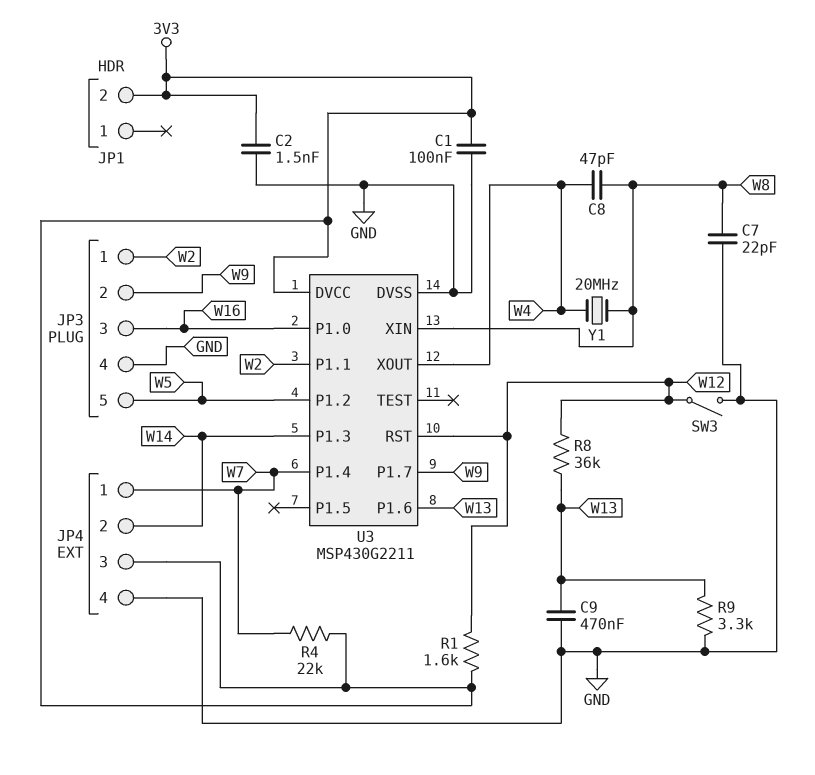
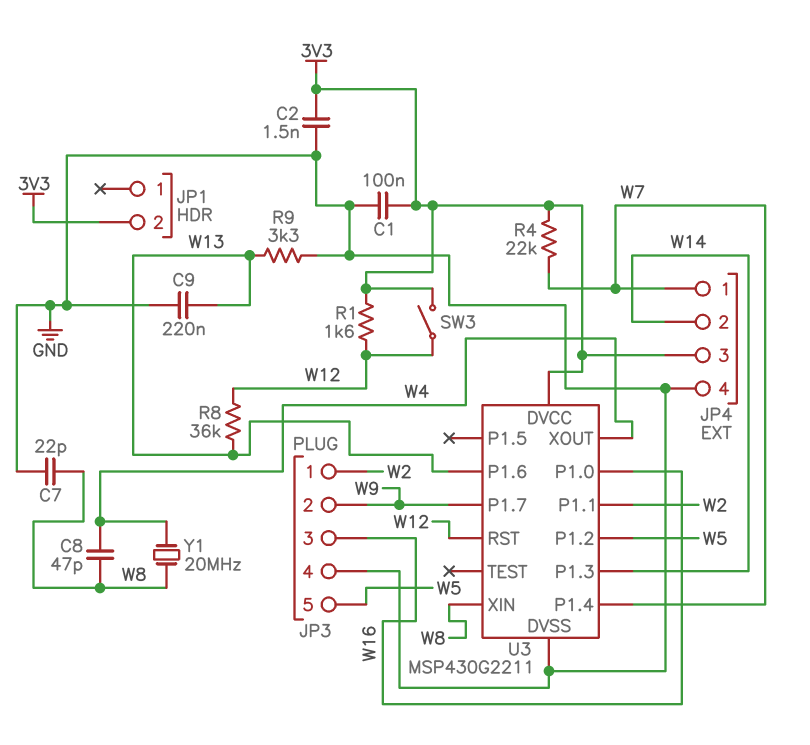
C9: 470nF (GND, W13) -> 220nF (GND, W13)
SW3: switch (GND, W12) -> switch (3V3, W12)

